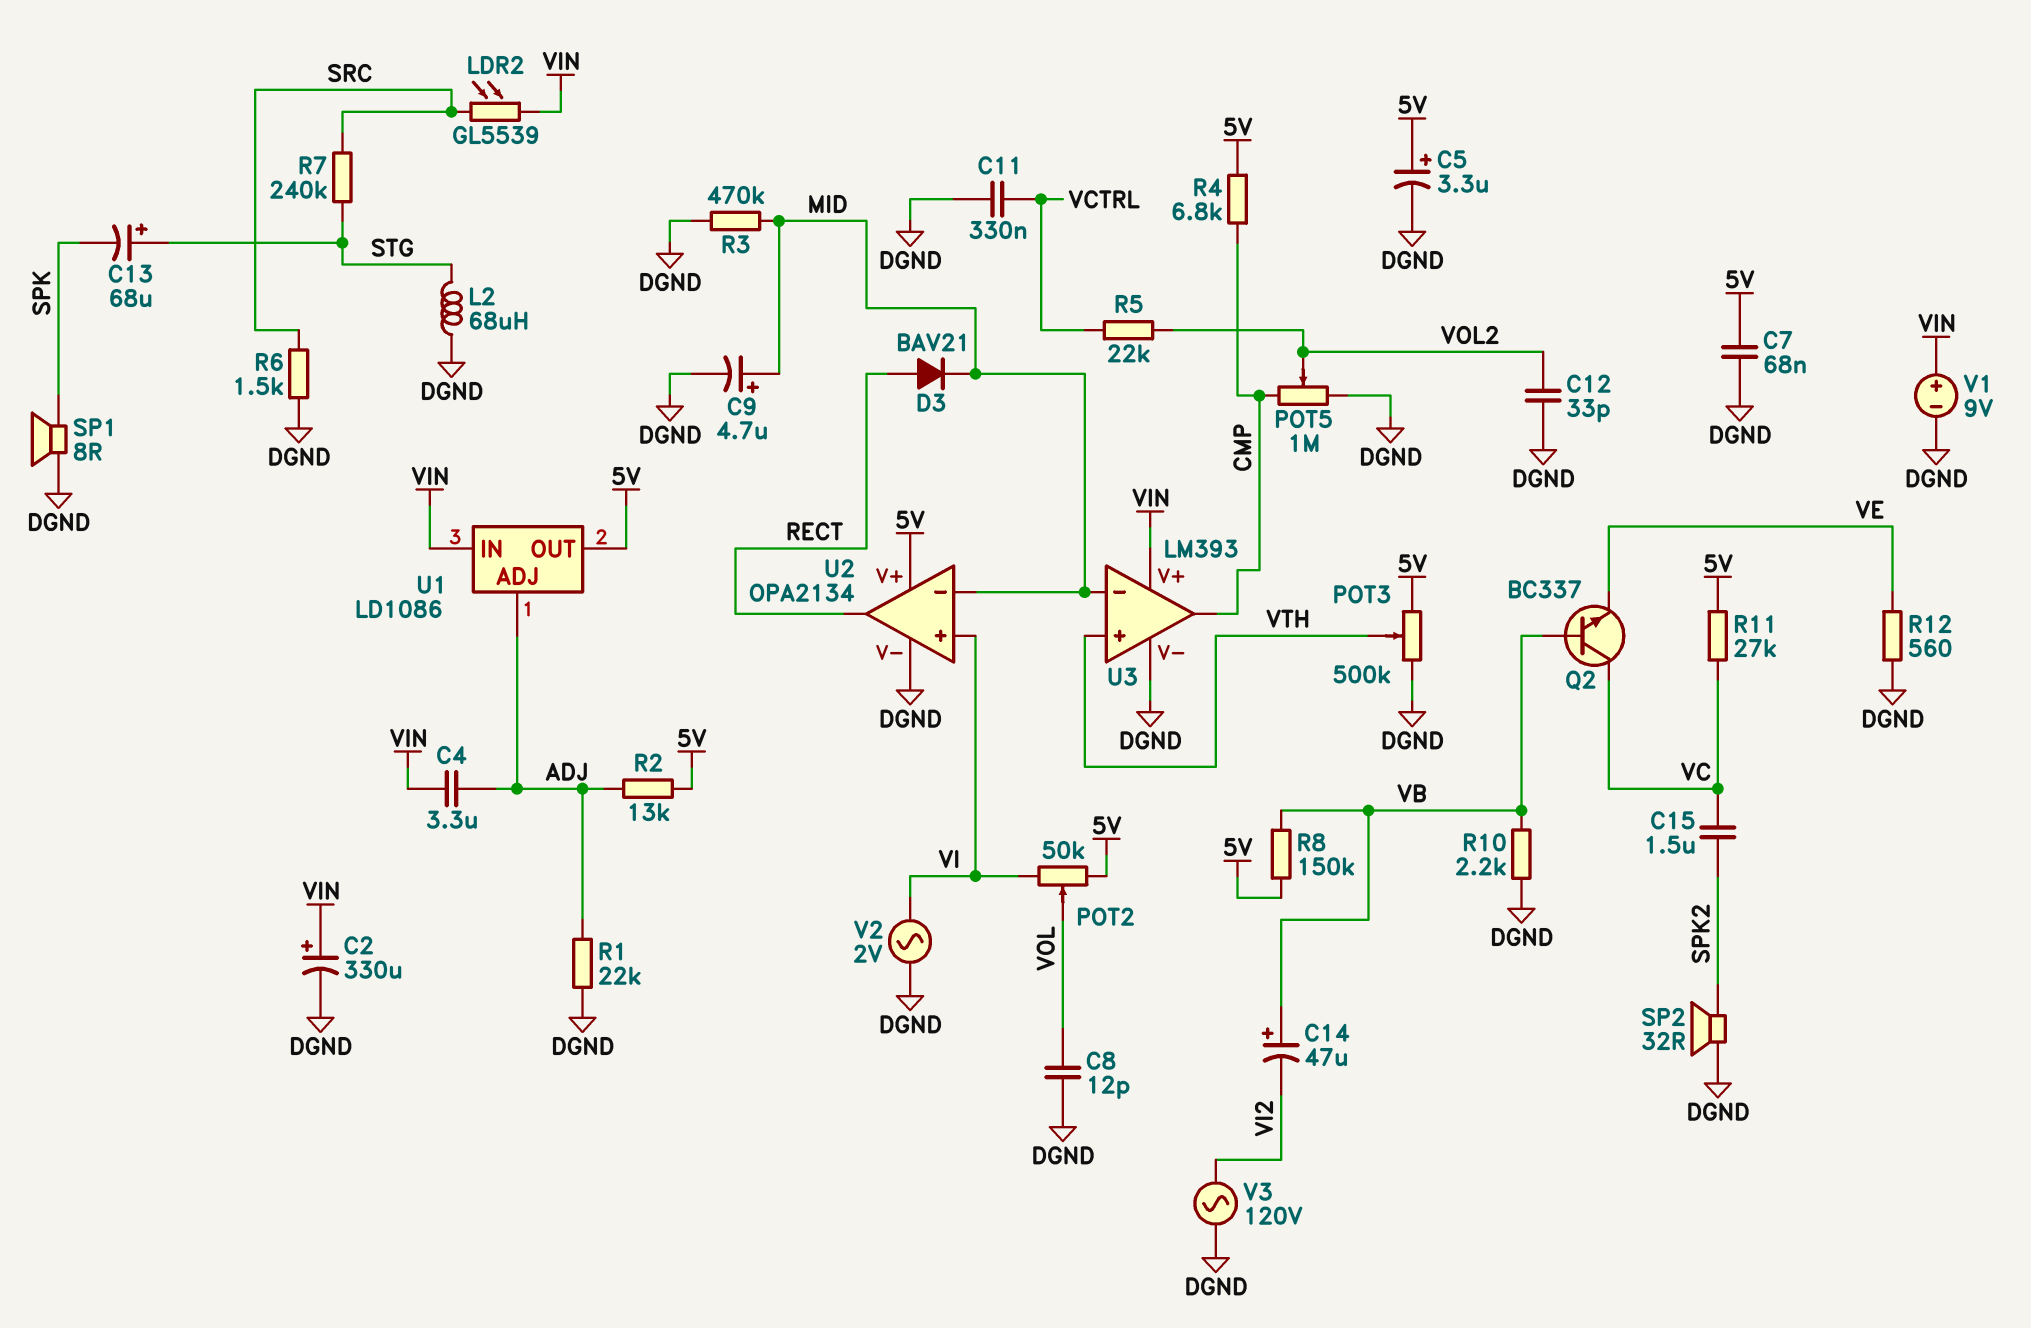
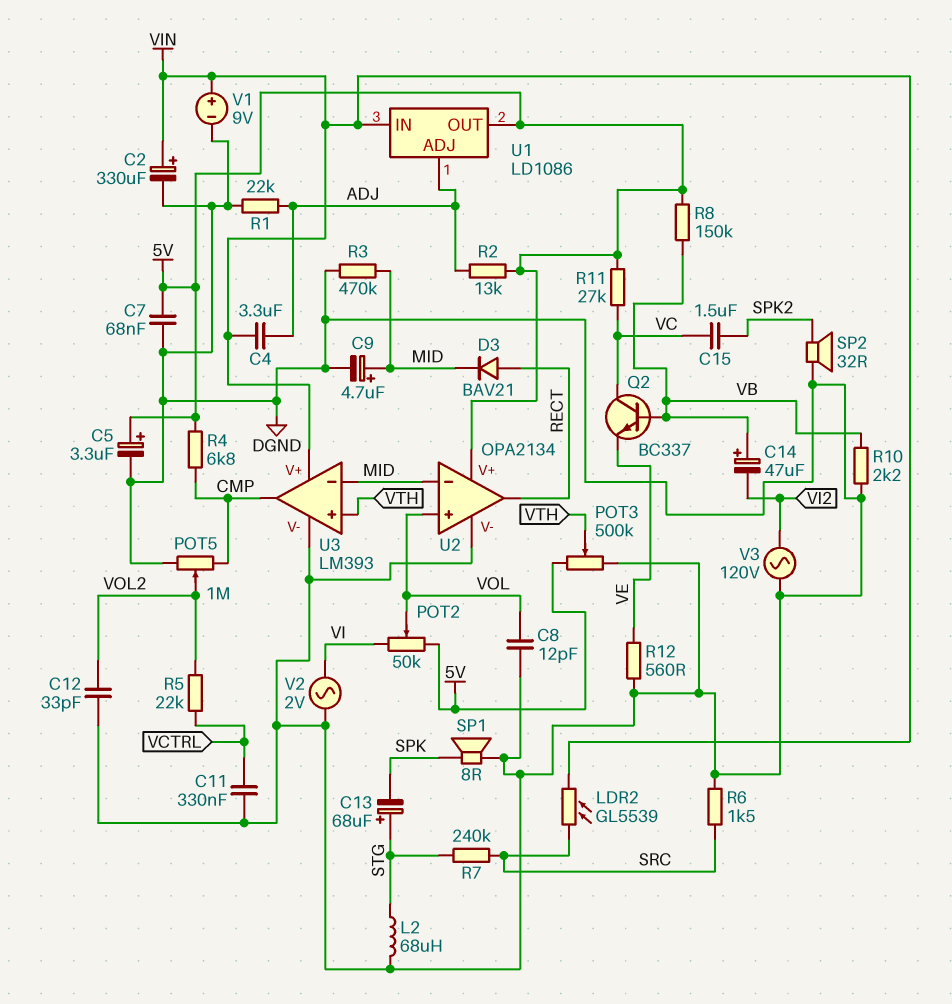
U2 pin in+: VI -> VOL

